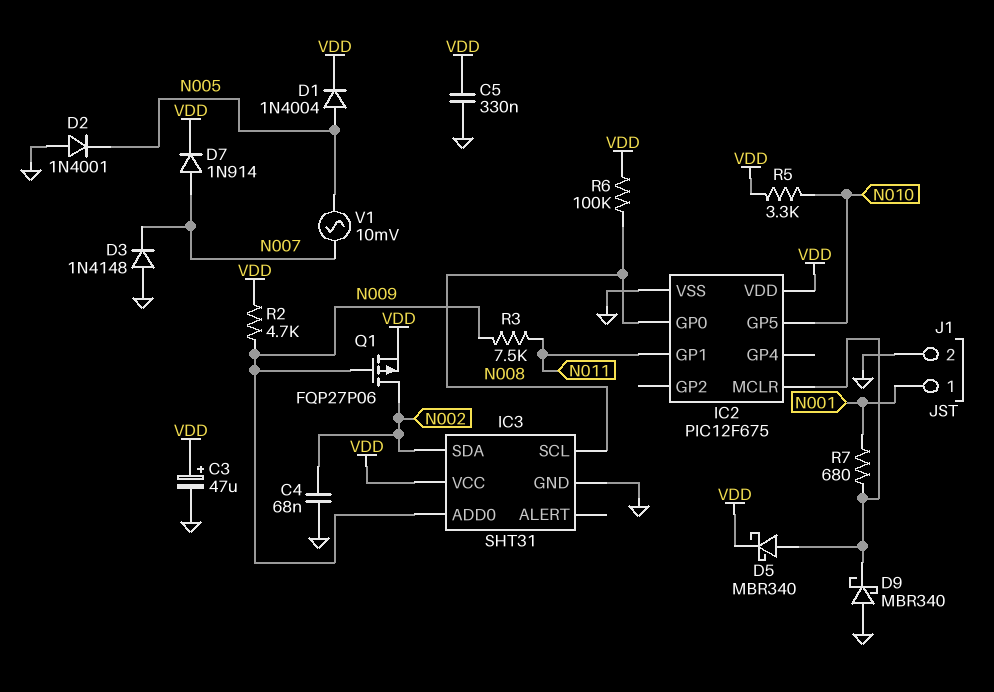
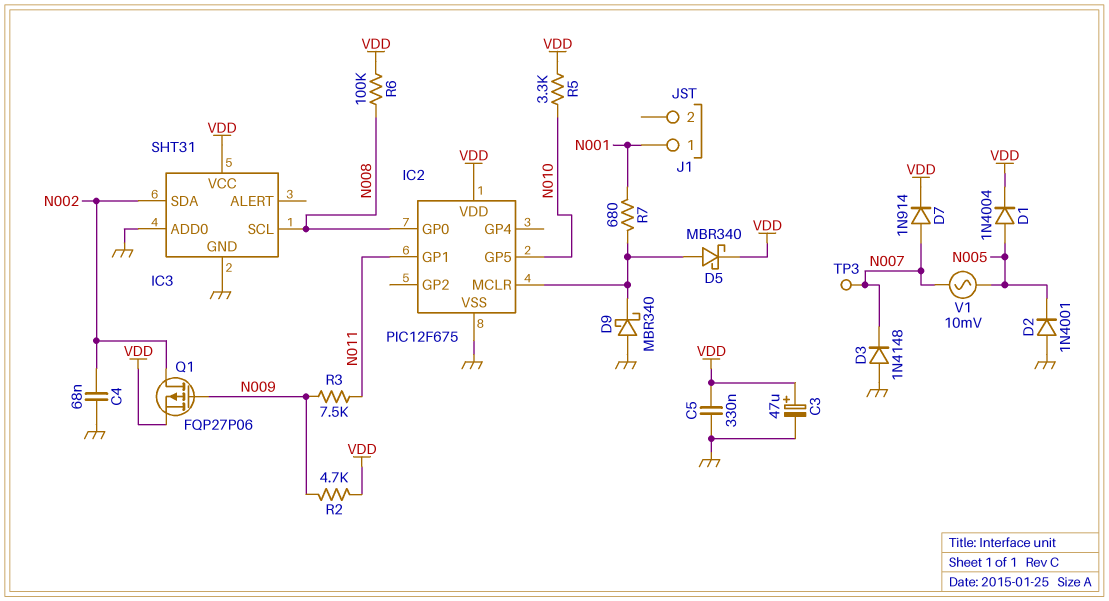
IC3 pin ADD0: N009 -> GND
J1 pin 2: GND -> none
TP3: none -> test point (N007)

